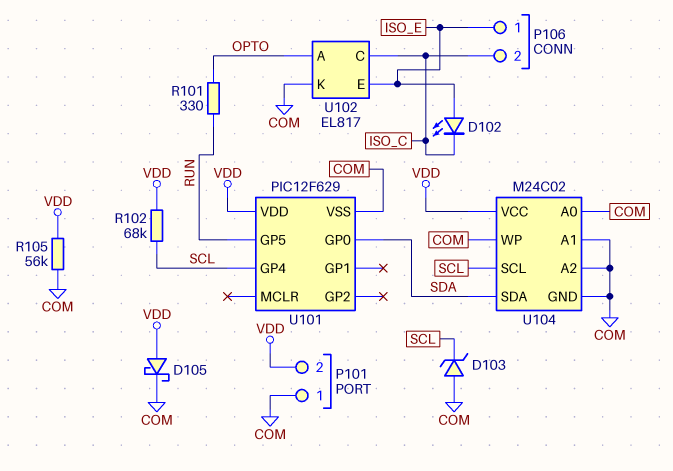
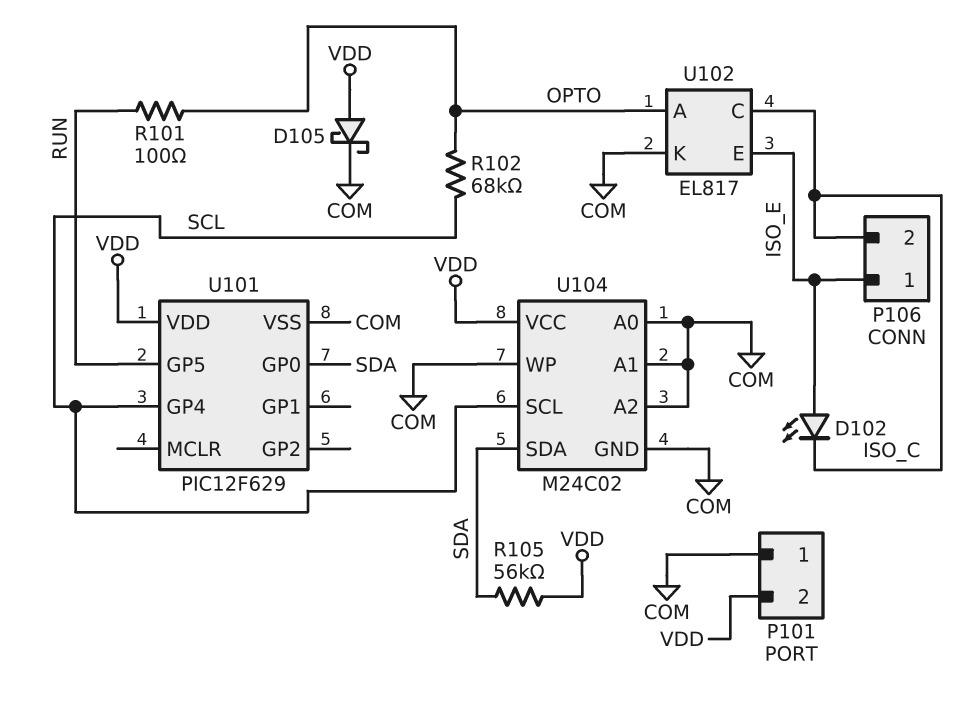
D103: zener (A COM, K SCL) -> none
R101: 330 (OPTO, RUN) -> 100 (OPTO, RUN)
R102: 68k (SCL, VDD) -> 68k (OPTO, SCL)
R105: 56k (COM, VDD) -> 56k (SDA, VDD)

